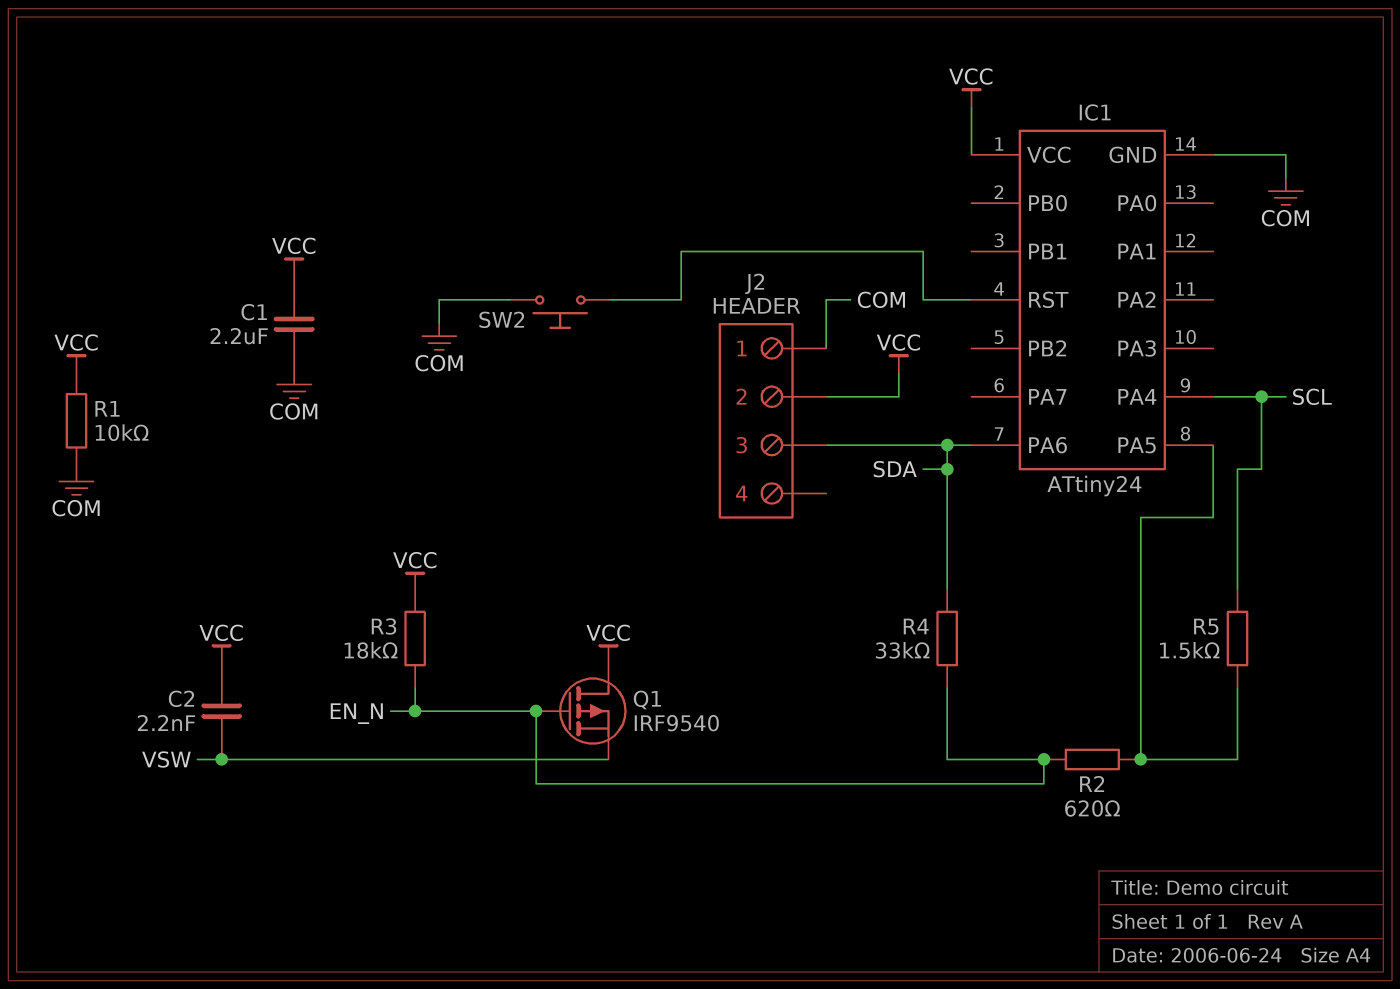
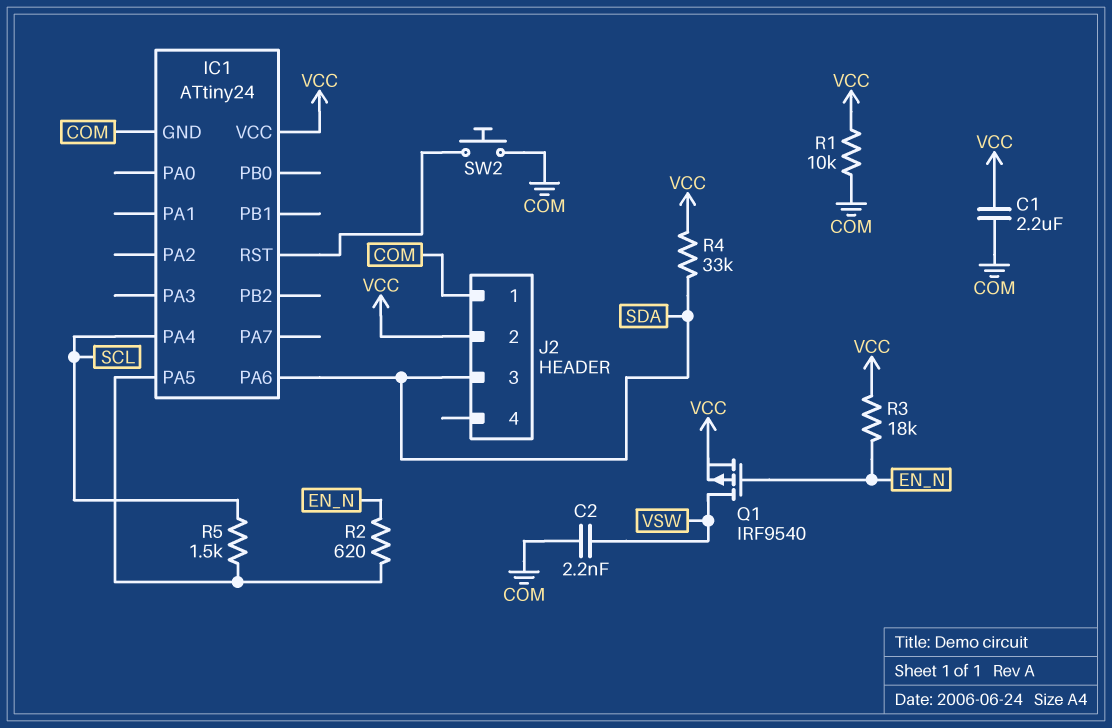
C2: 2.2nF (VCC, VSW) -> 2.2nF (COM, VSW)
Q1: PMOS IRF9540 (G EN_N, D VCC, S VSW) -> PMOS IRF9540 (G EN_N, D VSW, S VCC)
R4: 33k (EN_N, SDA) -> 33k (SDA, VCC)

